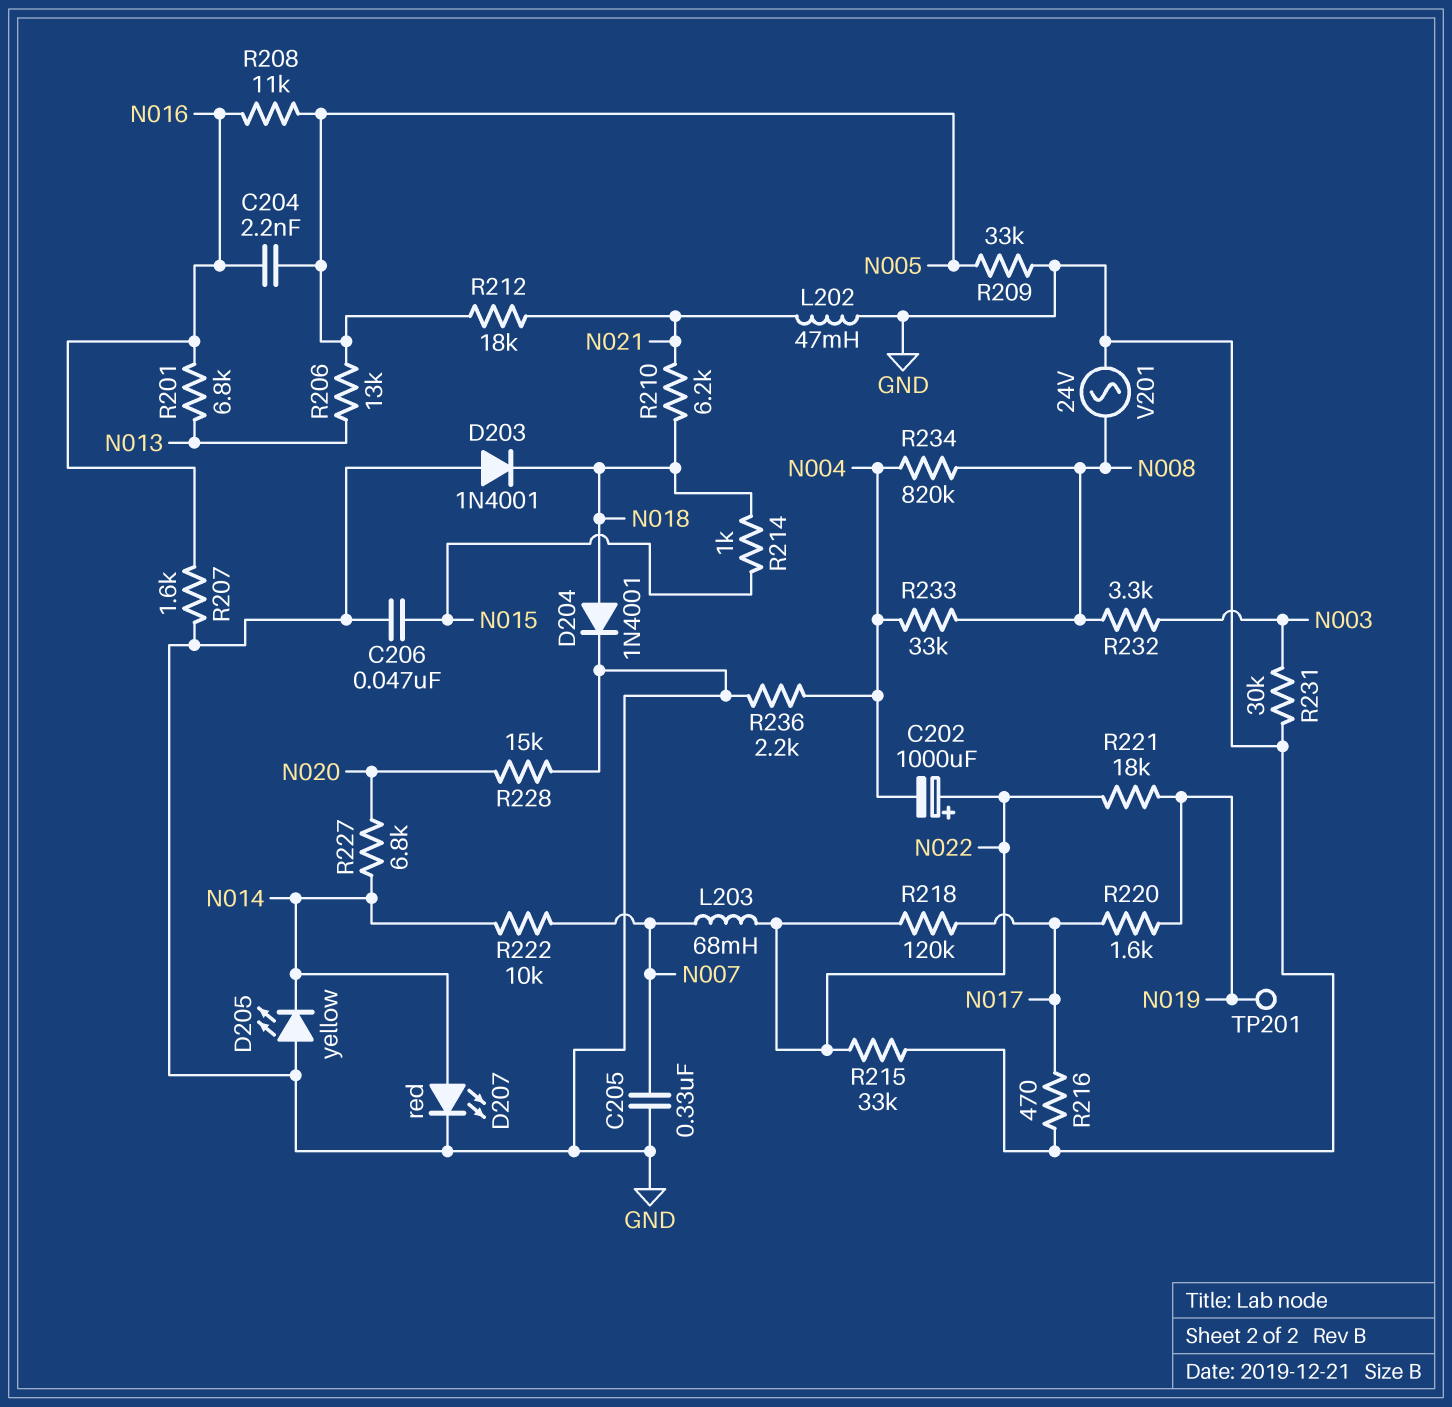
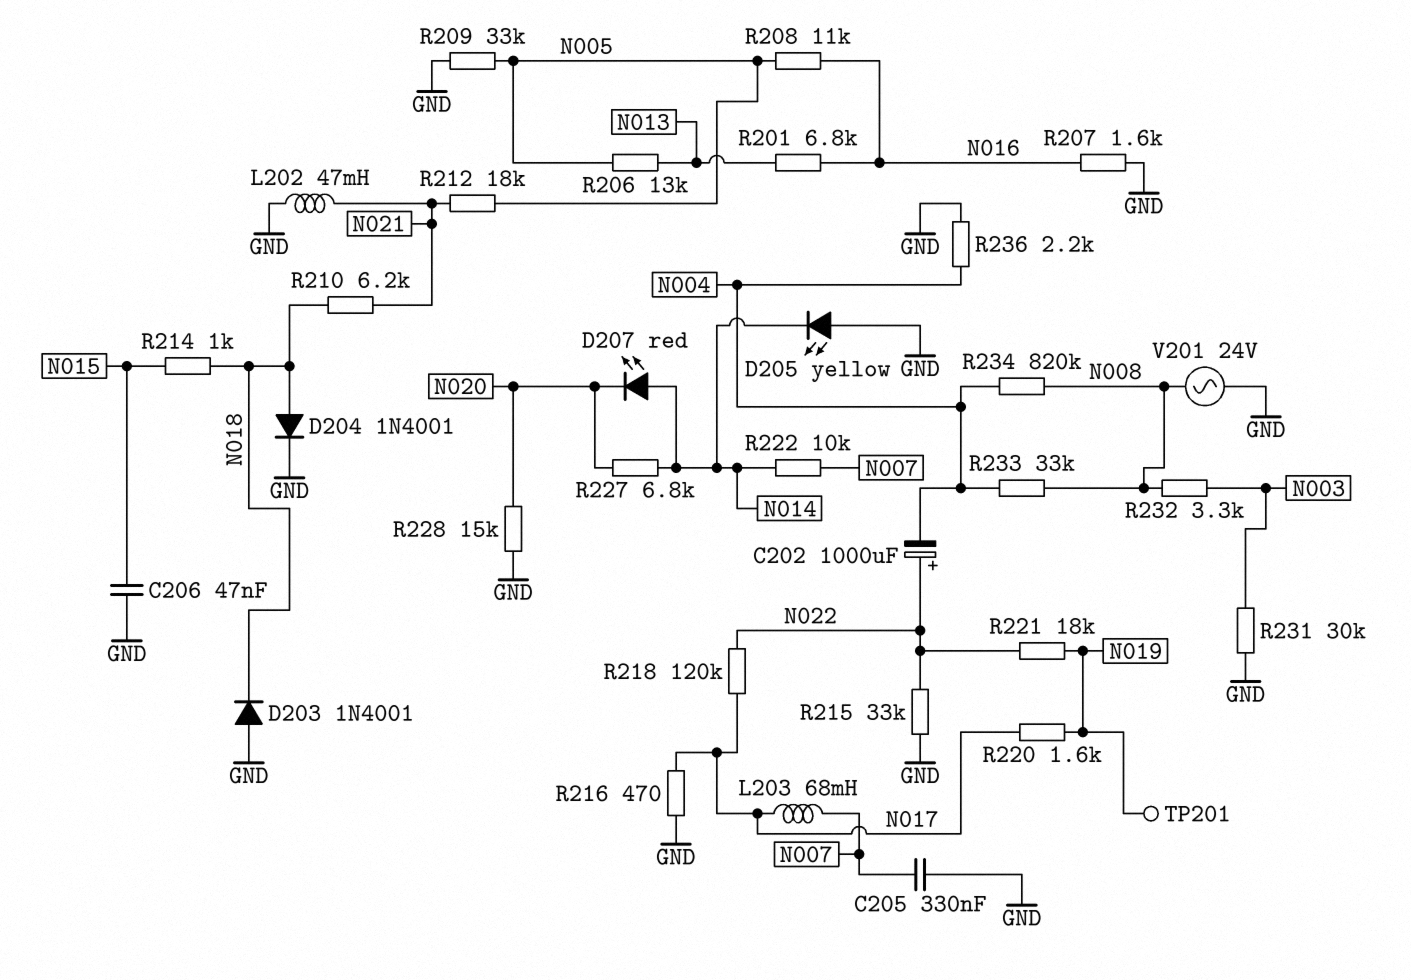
C204: 2.2nF (N005, N016) -> none
D207: LED red (A N014, K GND) -> LED red (A N014, K N020)
L203: 68mH (N007, N022) -> 68mH (N007, N017)

